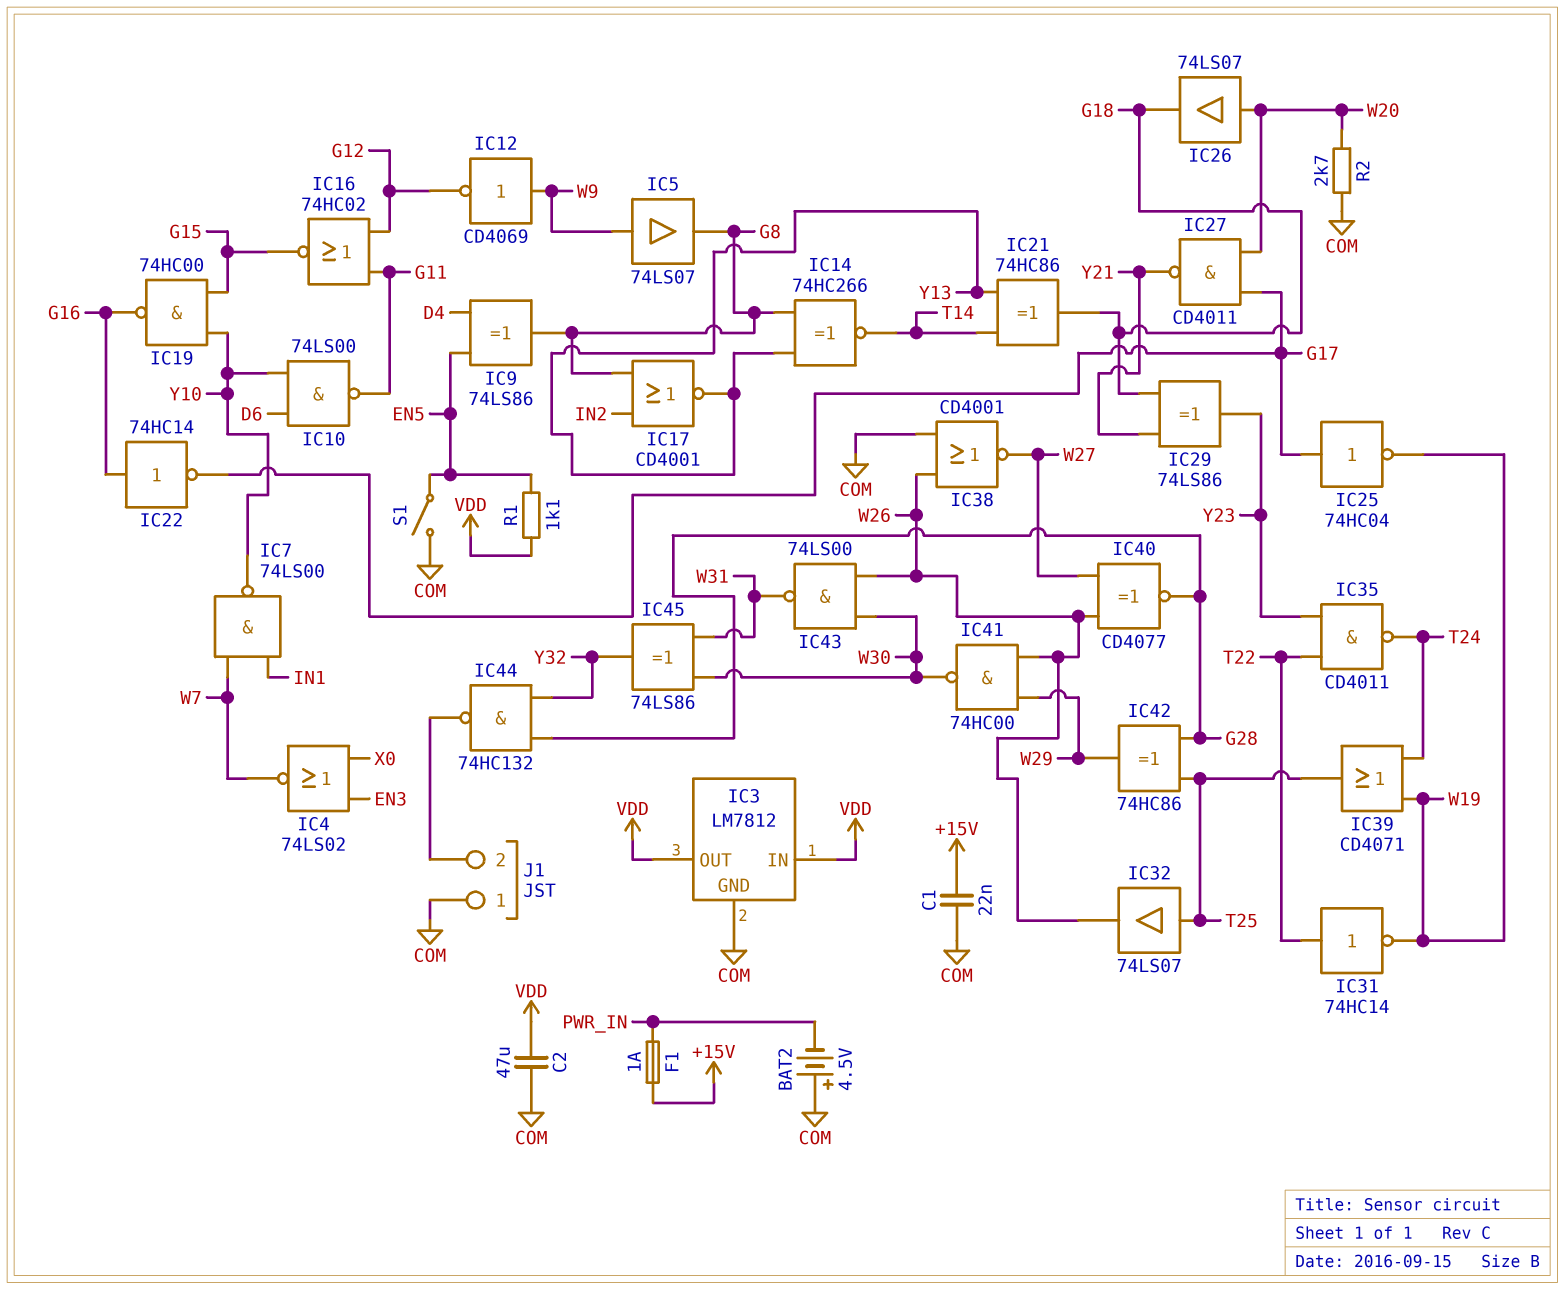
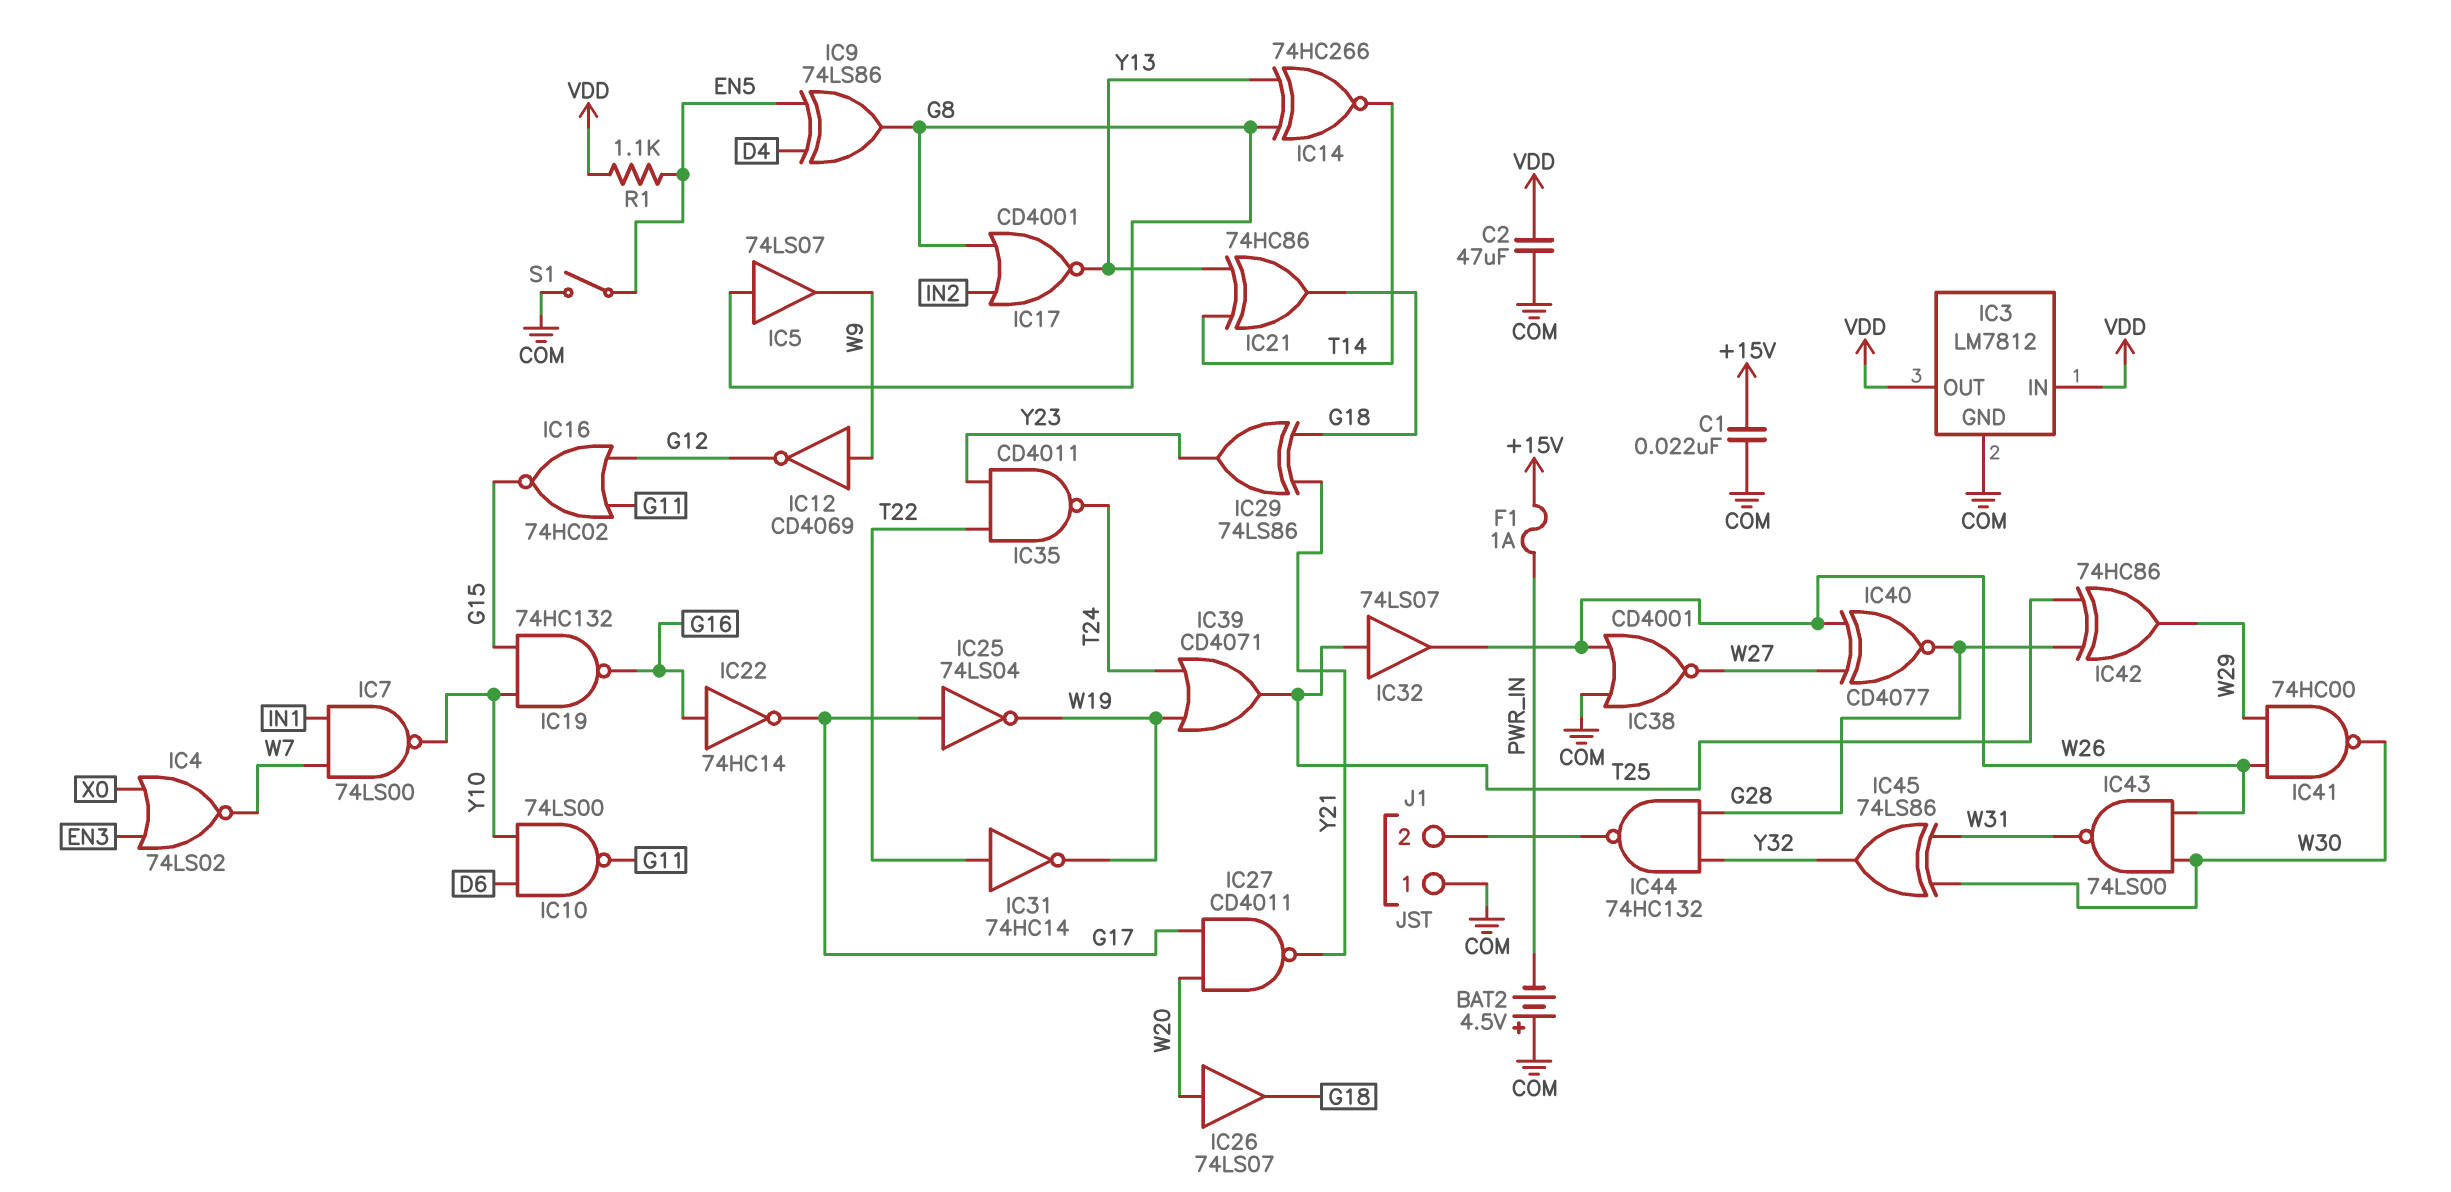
IC5: buffer 74LS07 (in W9, out G8) -> buffer 74LS07 (in G8, out W9)
IC19: NAND 74HC00 (in G15, in Y10, out G16) -> NAND 74HC132 (in G15, in Y10, out G16)
IC25: NOT 74HC04 (in G17, out W19) -> NOT 74LS04 (in G17, out W19)
R2: 2.7k (COM, W20) -> none

